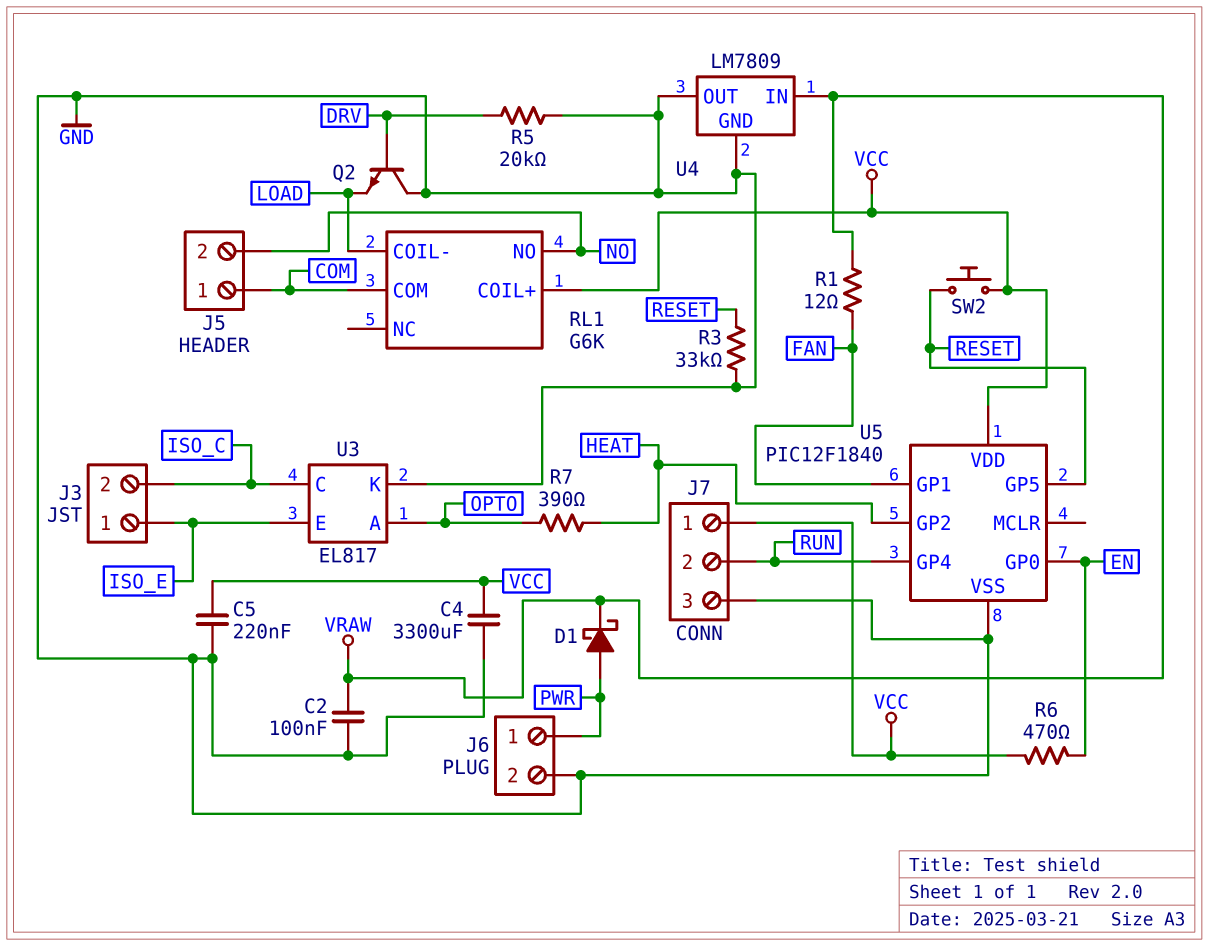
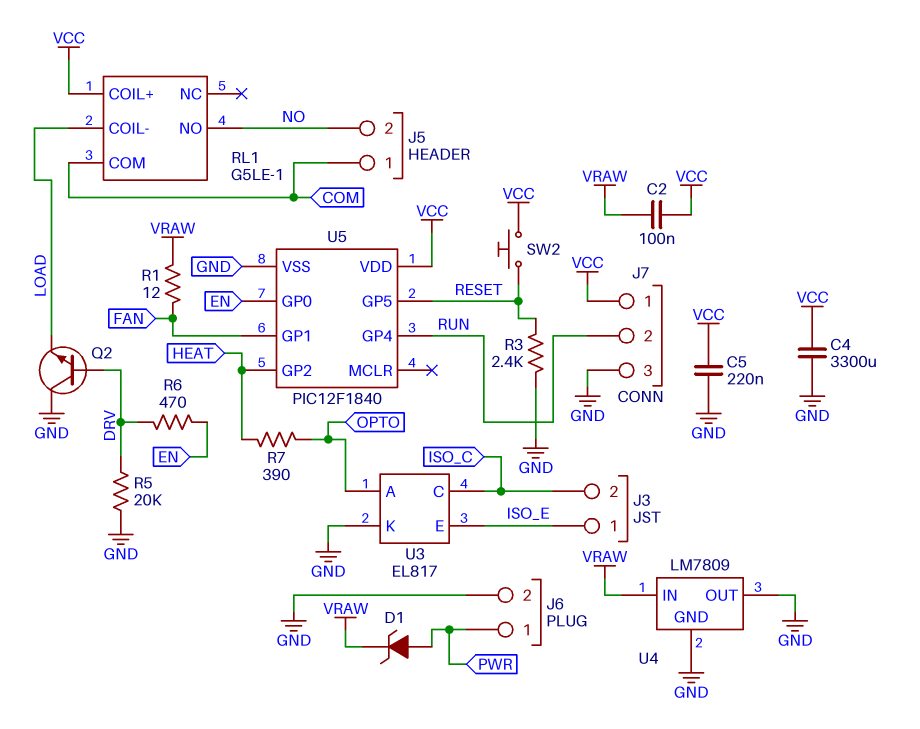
C2: 100nF (GND, VRAW) -> 100nF (VCC, VRAW)
D1: schottky (A PWR, K VRAW) -> zener (A PWR, K VRAW)
R3: 33k (GND, RESET) -> 2.4k (GND, RESET)
R6: 470 (EN, VCC) -> 470 (DRV, EN)
RL1: G6K -> G5LE-1

